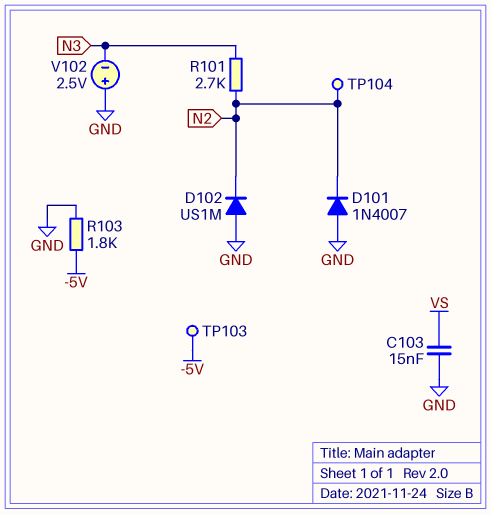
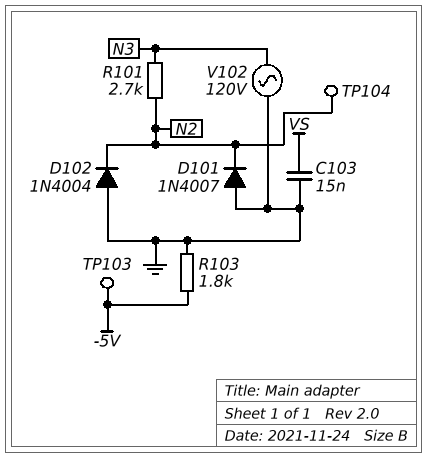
D102: diode US1M (A GND, K N2) -> diode 1N4004 (A GND, K N2)
V102: 2.5V (plus GND, minus N3) -> AC 120V (GND, N3)

